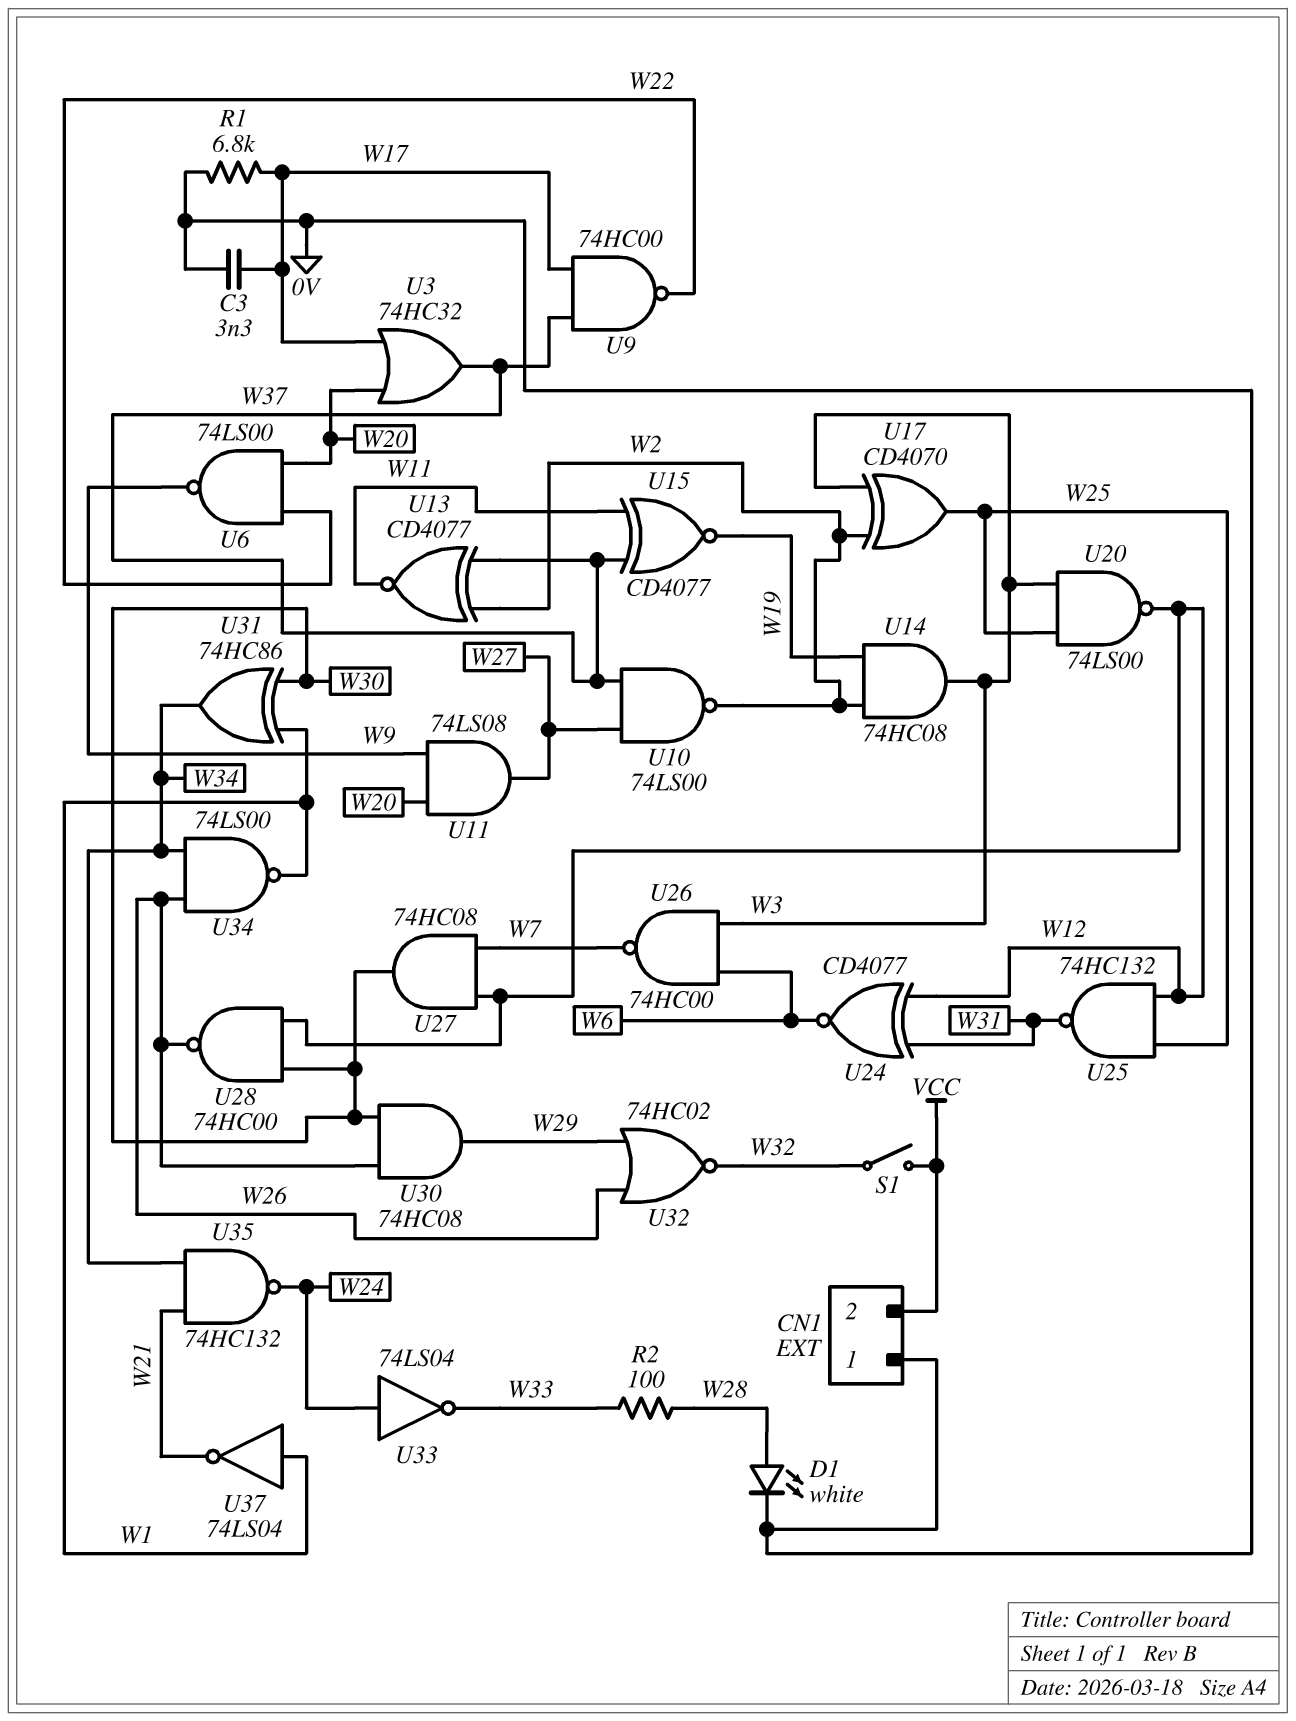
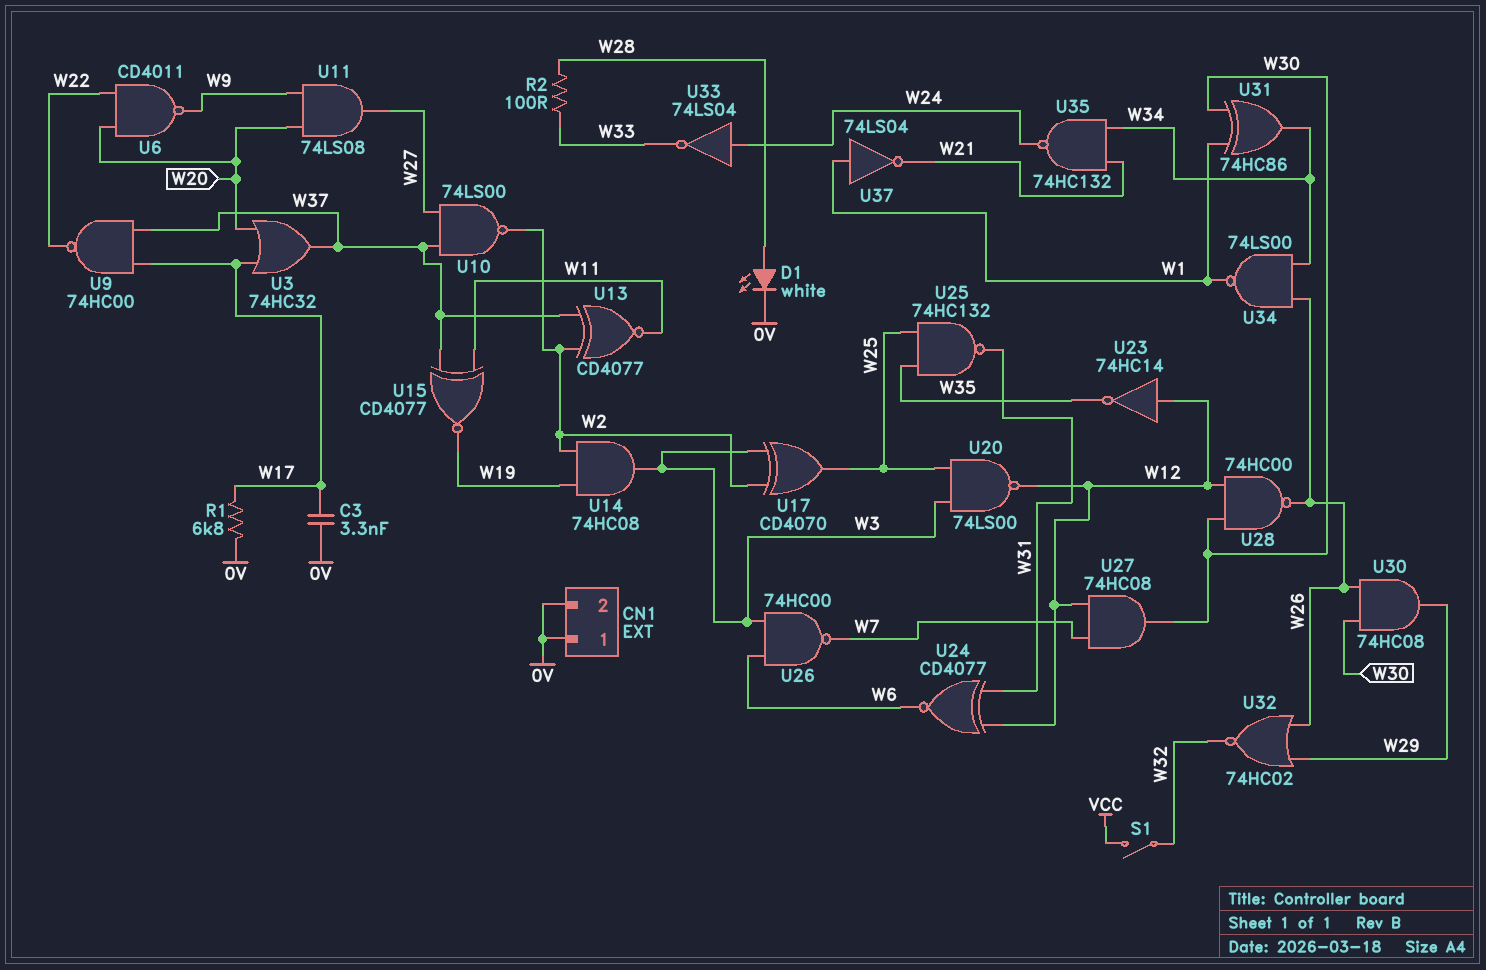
CN1 pin 2: VCC -> 0V
U6: NAND 74LS00 (in W20, in W22, out W9) -> NAND CD4011 (in W20, in W22, out W9)
U23: none -> NOT 74HC14 (in W12, out W35)
U25: NAND 74HC132 (in W12, in W25, out W31) -> NAND 74HC132 (in W25, in W35, out W31)

